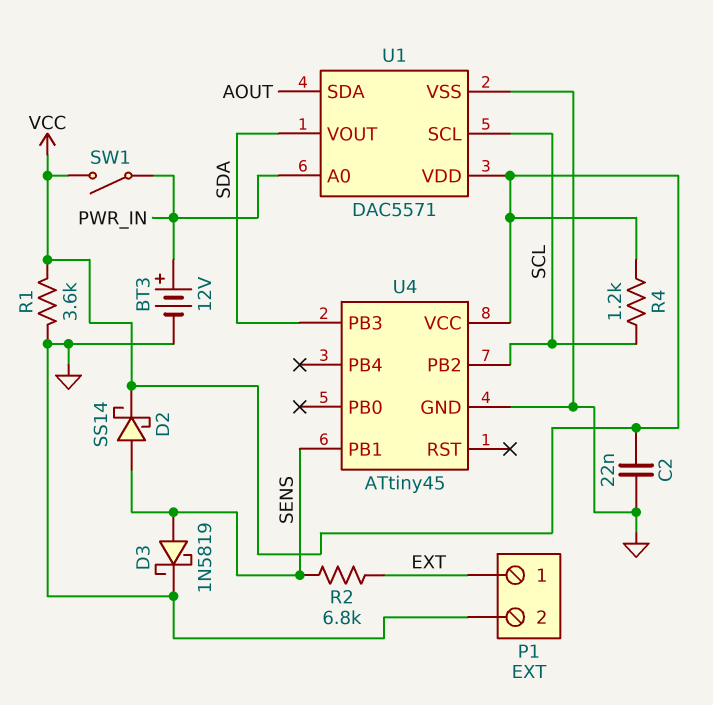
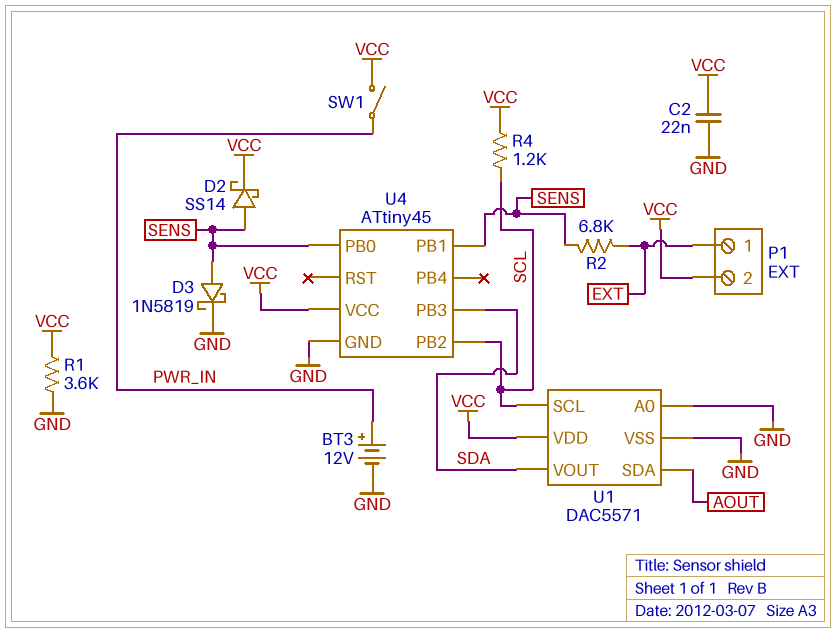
P1 pin 2: GND -> VCC
U1 pin A0: PWR_IN -> GND
U4 pin PB0: none -> SENS

